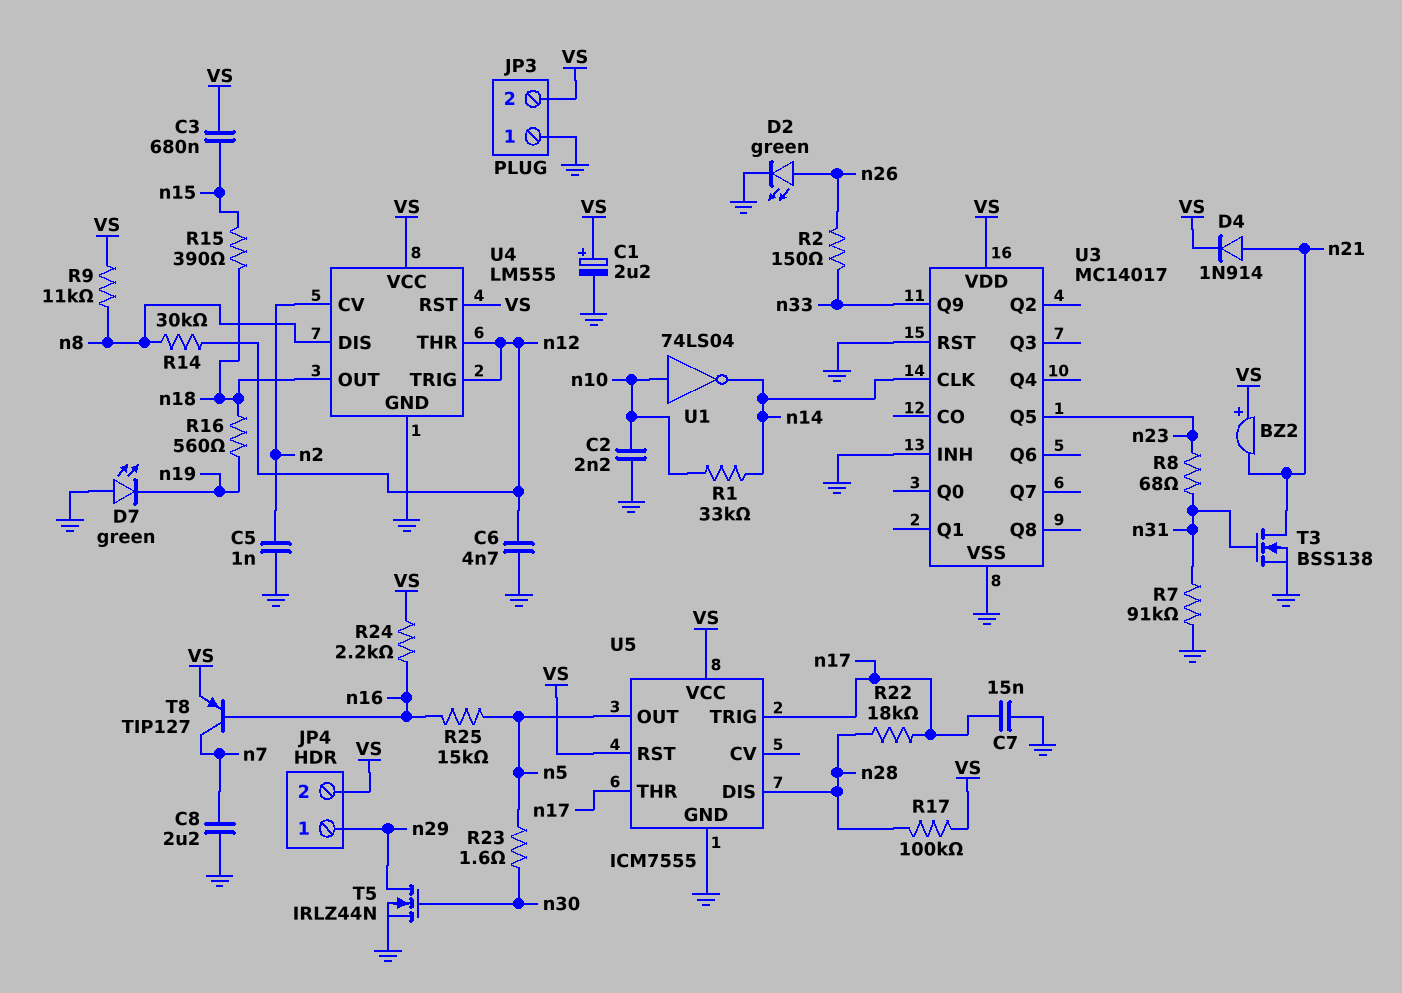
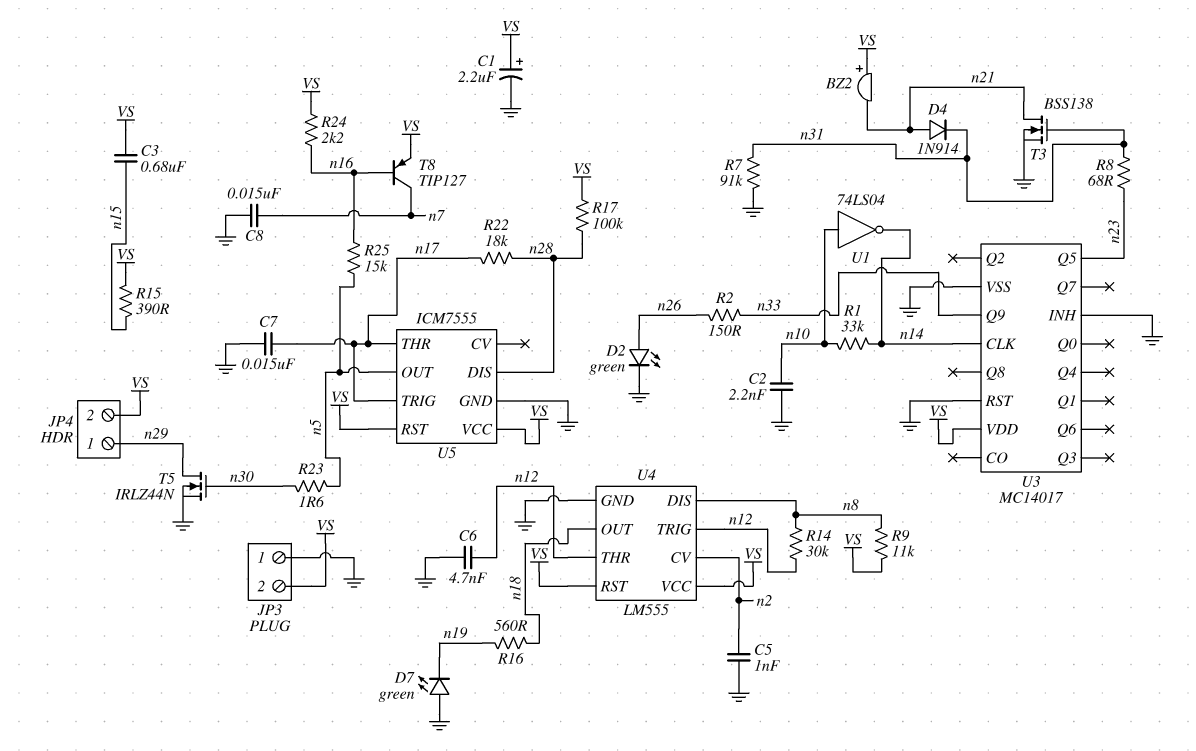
C8: 2.2uF (GND, n7) -> 15nF (GND, n7)
D4: diode 1N914 (A n21, K VS) -> diode 1N914 (A n21, K n31)
R15: 390 (n15, n18) -> 390 (VS, n15)

